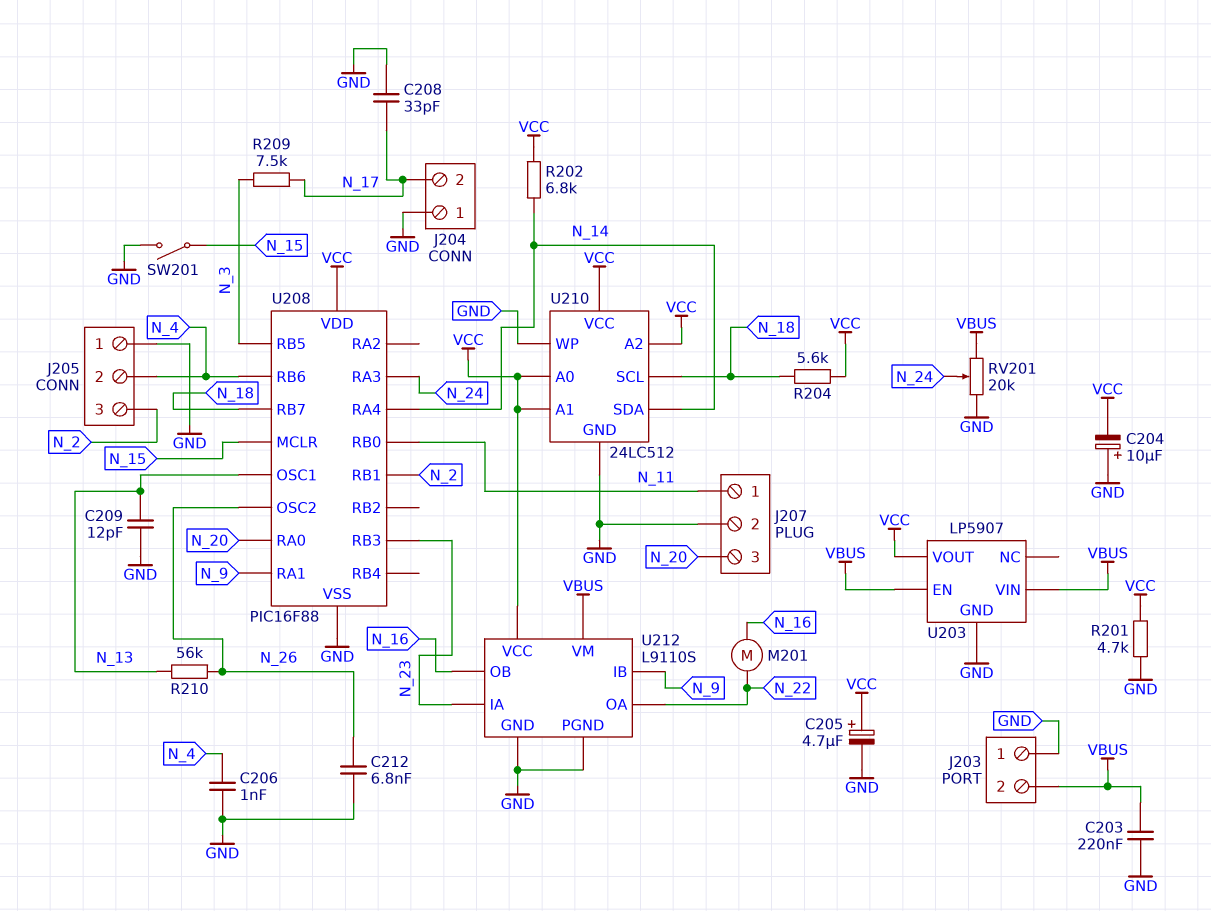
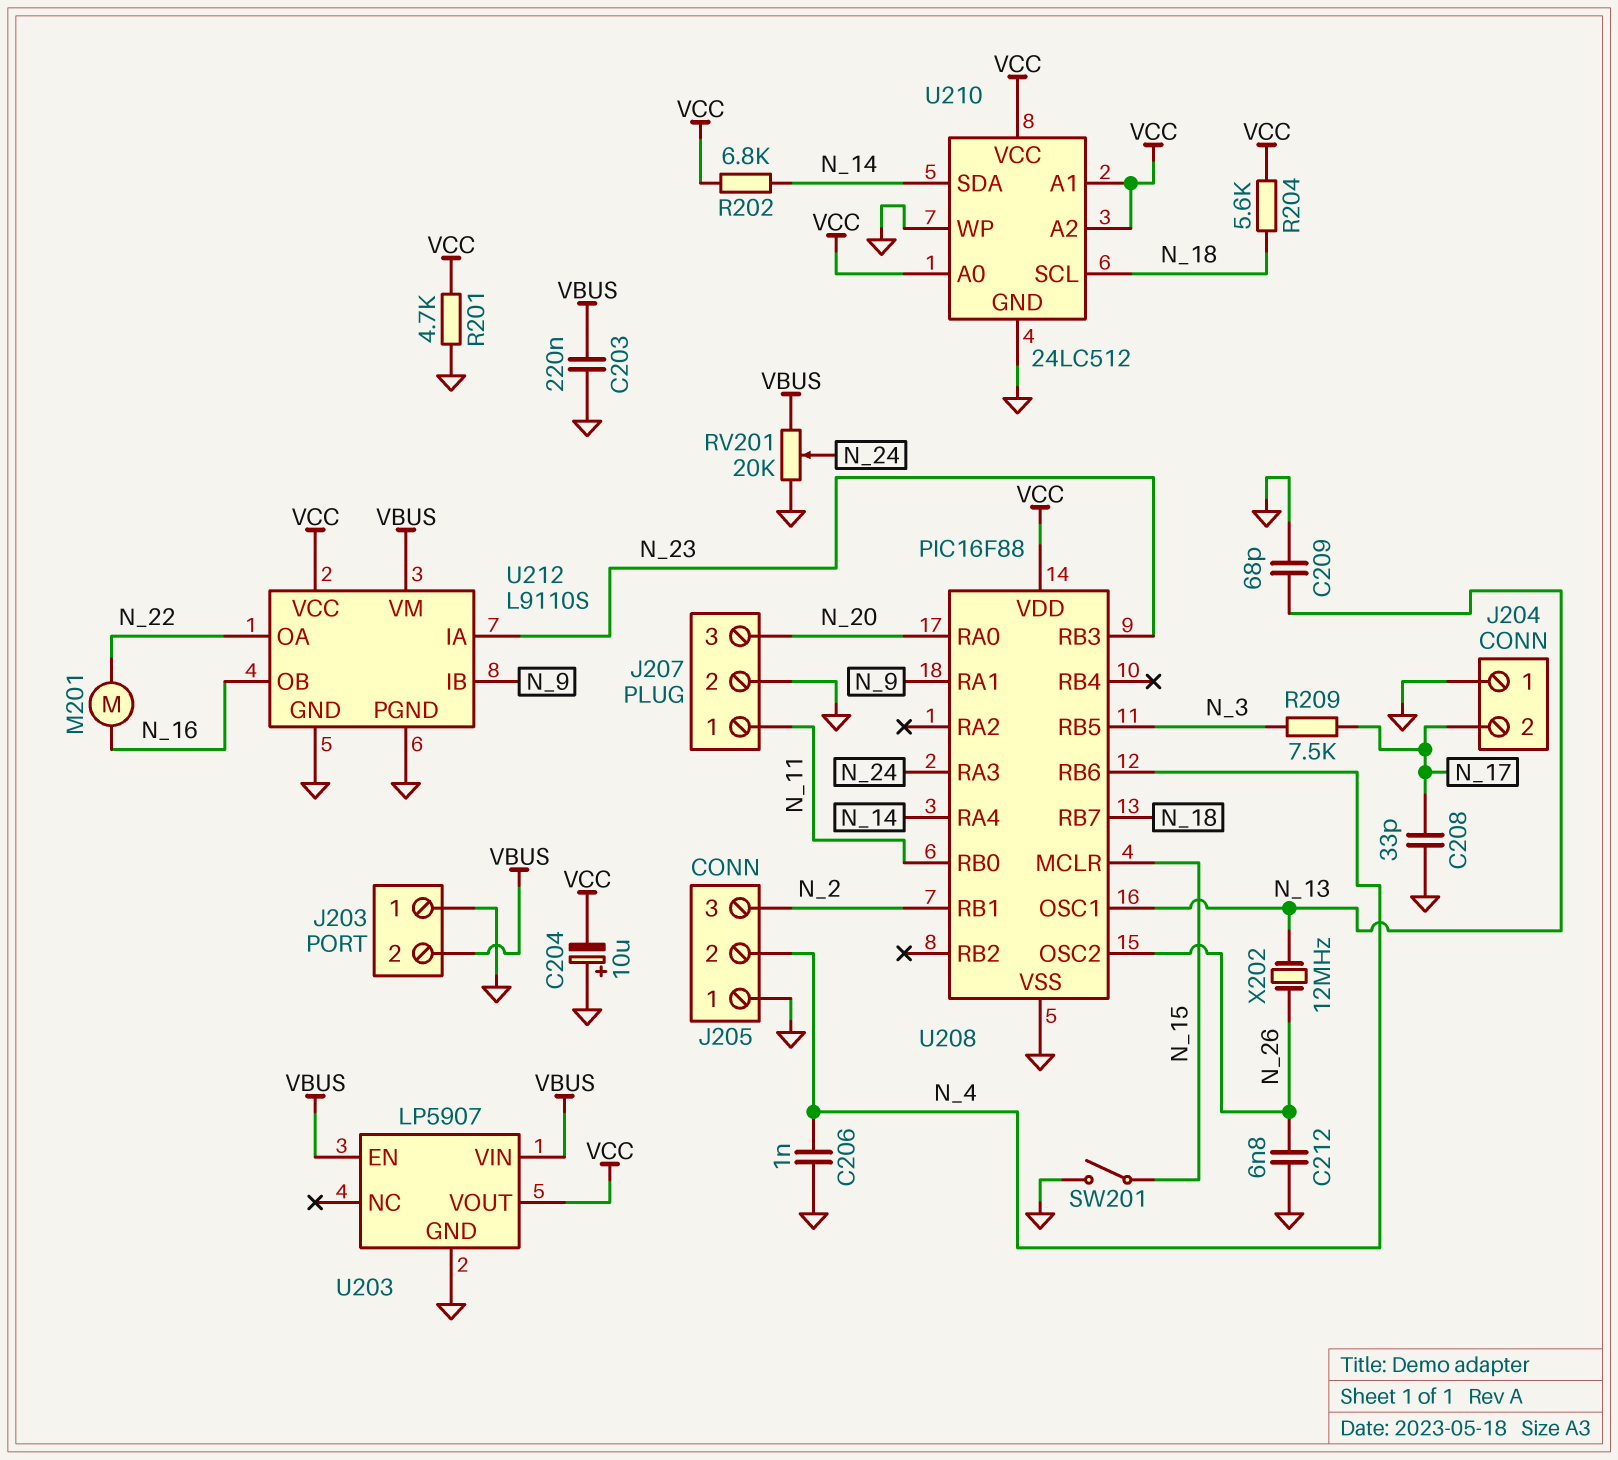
C205: 4.7uF (plus VCC, minus GND) -> none
C209: 12pF (GND, N_13) -> 68pF (GND, N_13)
R210: 56k (N_13, N_26) -> none
X202: none -> 12MHz (N_13, N_26)

